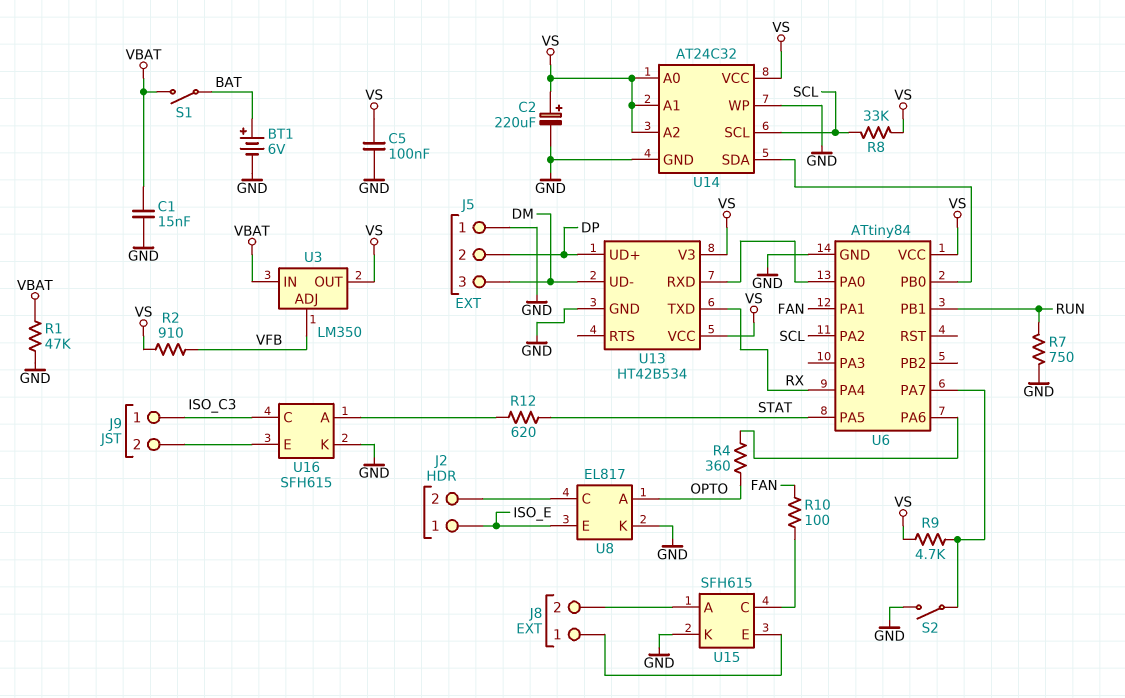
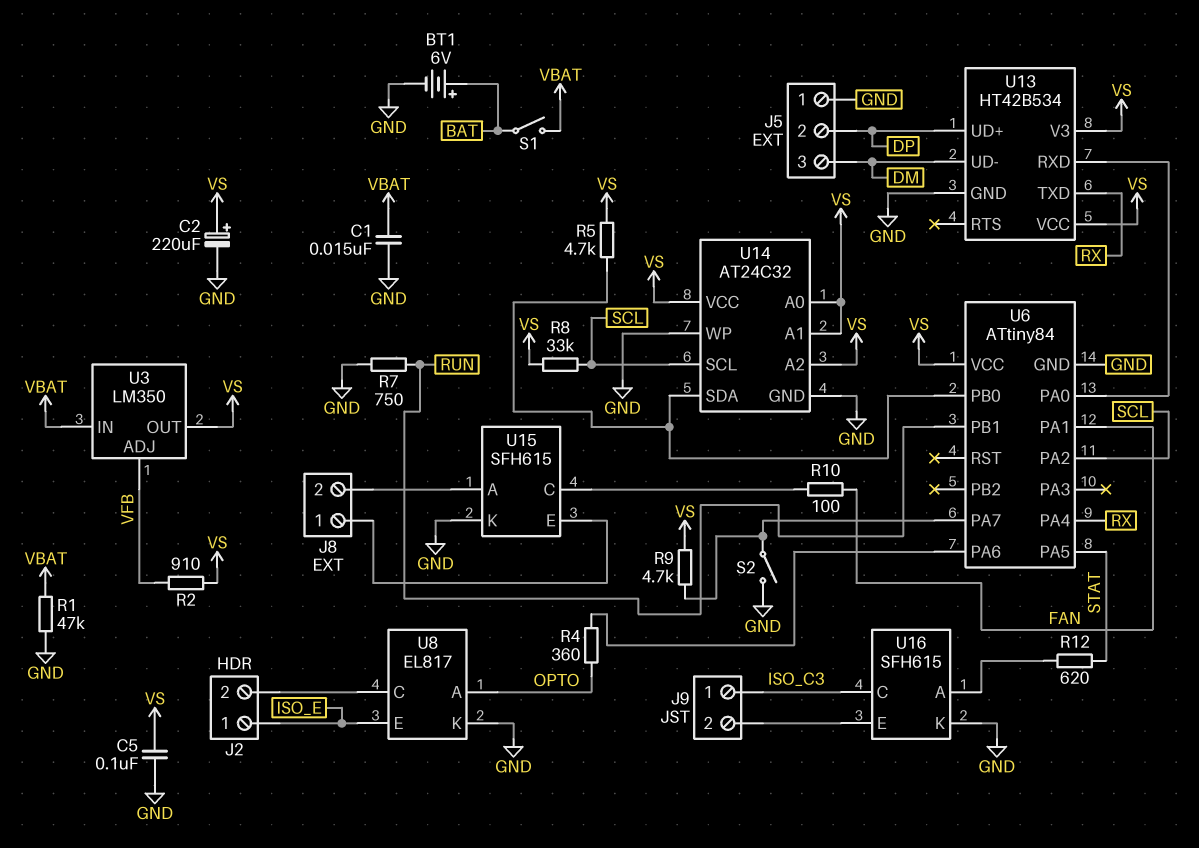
R5: none -> 4.7k (U6/PB0, VS)

